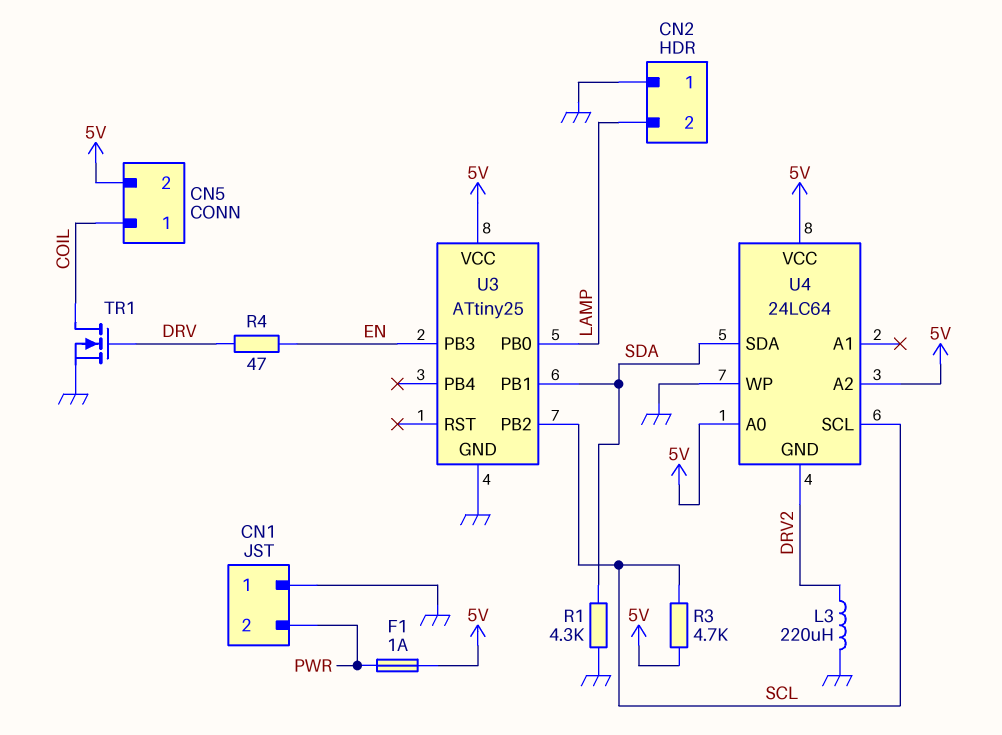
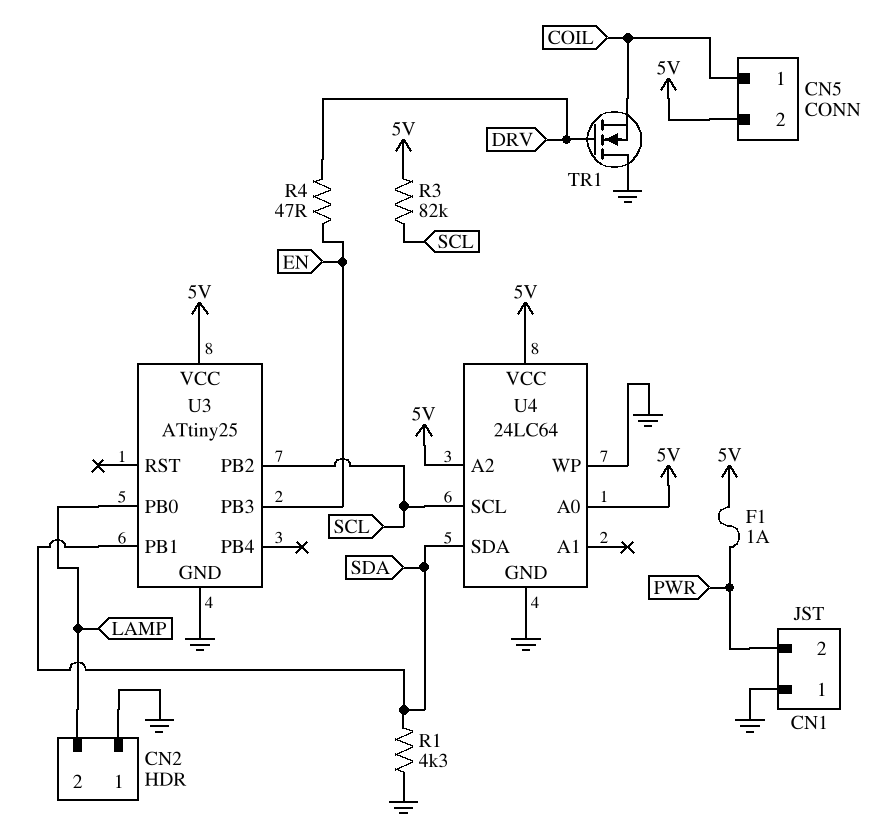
L3: 220uH (DRV2, GND) -> none
R3: 4.7k (5V, SCL) -> 82k (5V, SCL)
TR1: NMOS (G DRV, D COIL, S GND) -> NMOS (G DRV, D GND, S COIL)
U4 pin GND: DRV2 -> GND

